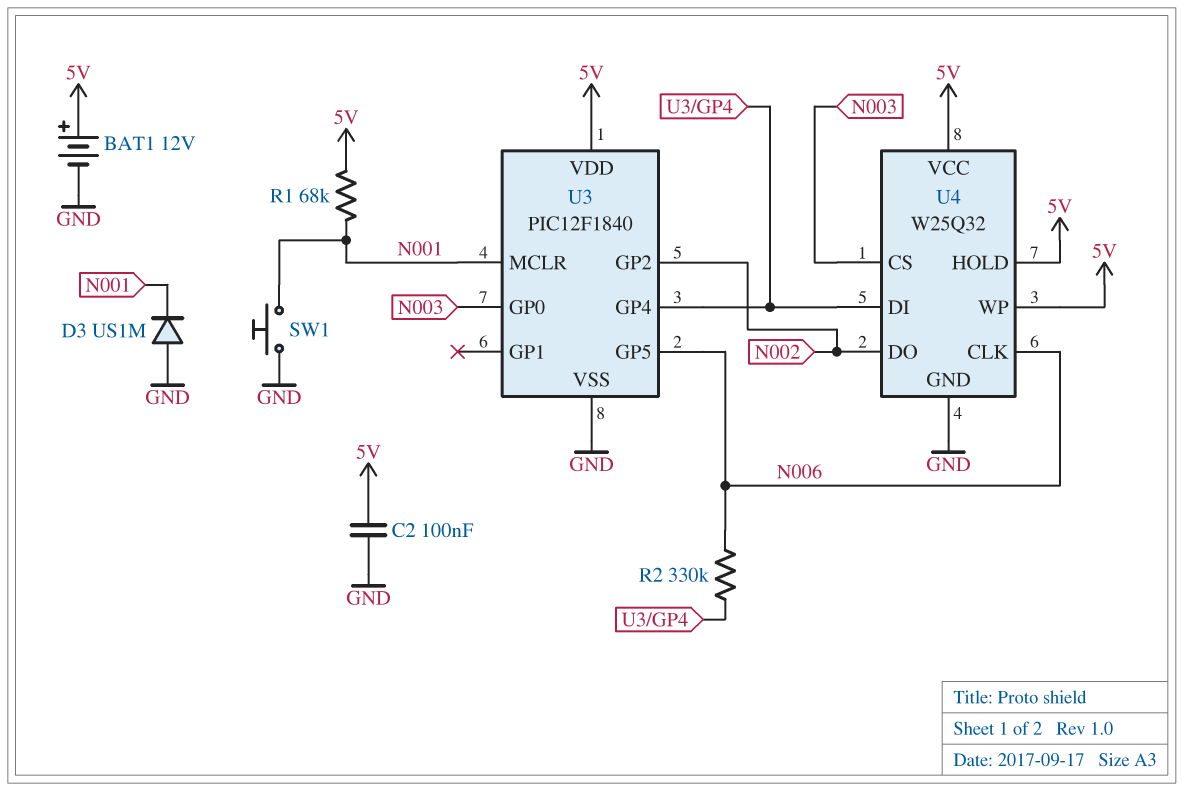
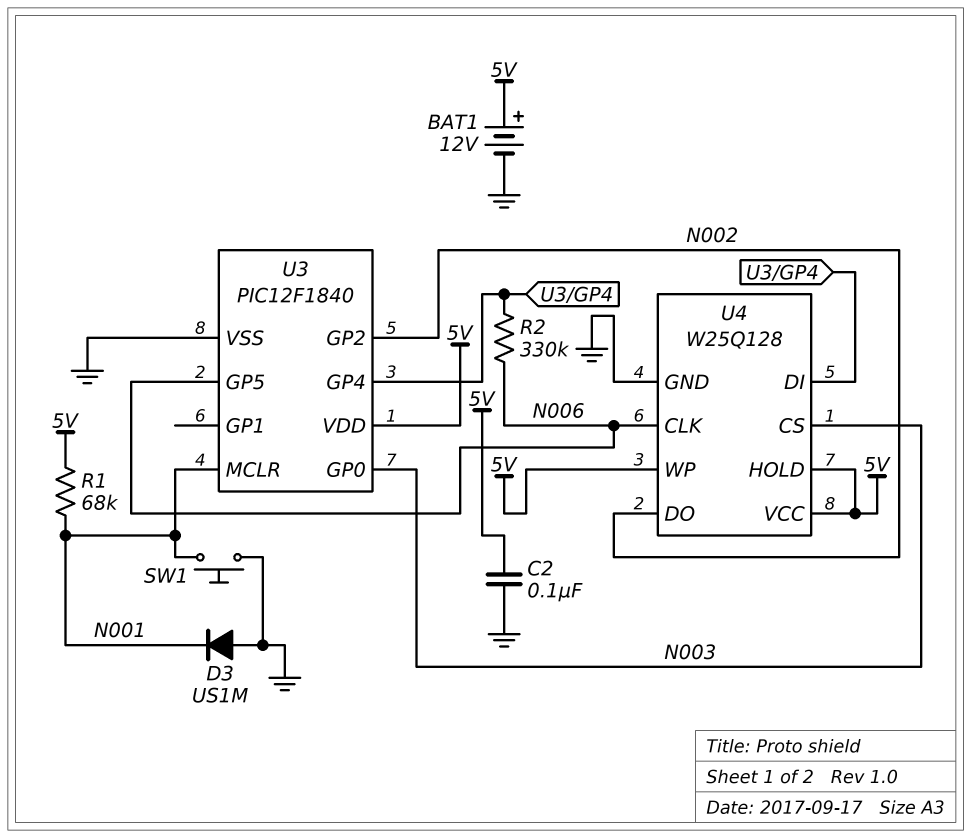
U4: W25Q32 -> W25Q128

